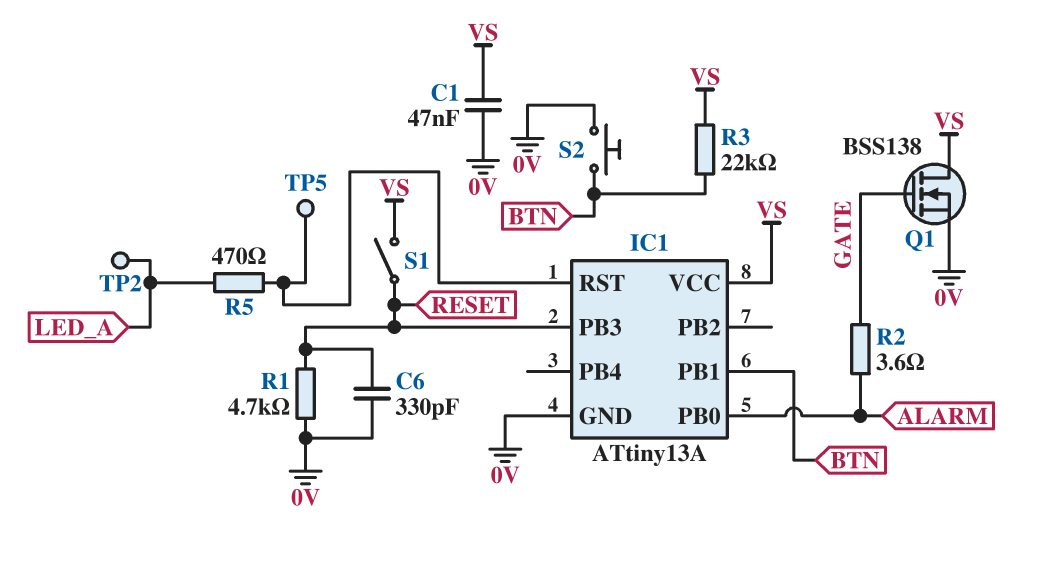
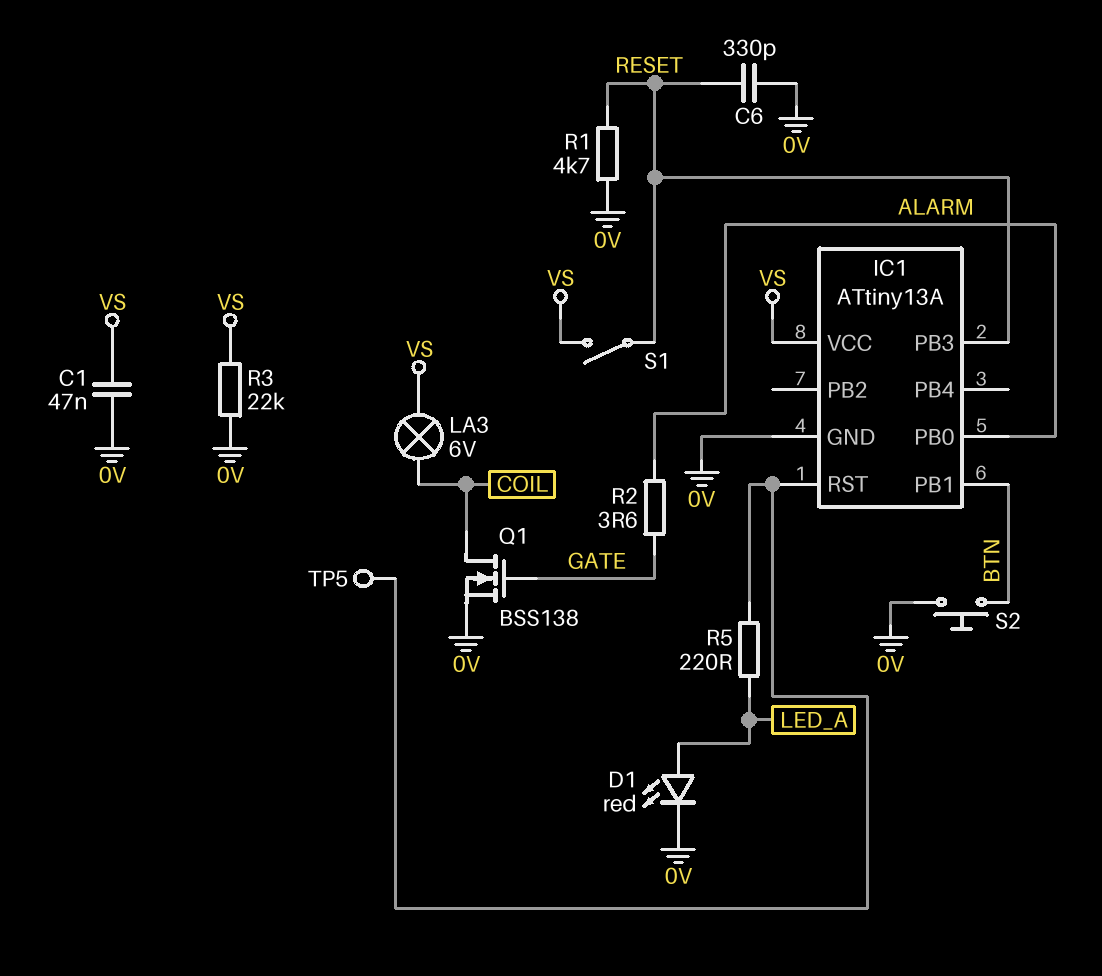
D1: none -> LED red (A LED_A, K 0V)
LA3: none -> lamp 6V (COIL, VS)
Q1: NMOS BSS138 (G GATE, D VS, S 0V) -> NMOS BSS138 (G GATE, D COIL, S 0V)
R3: 22k (BTN, VS) -> 22k (0V, VS)
R5: 470 (IC1/RST, LED_A) -> 220 (IC1/RST, LED_A)
TP2: test point (LED_A) -> none

